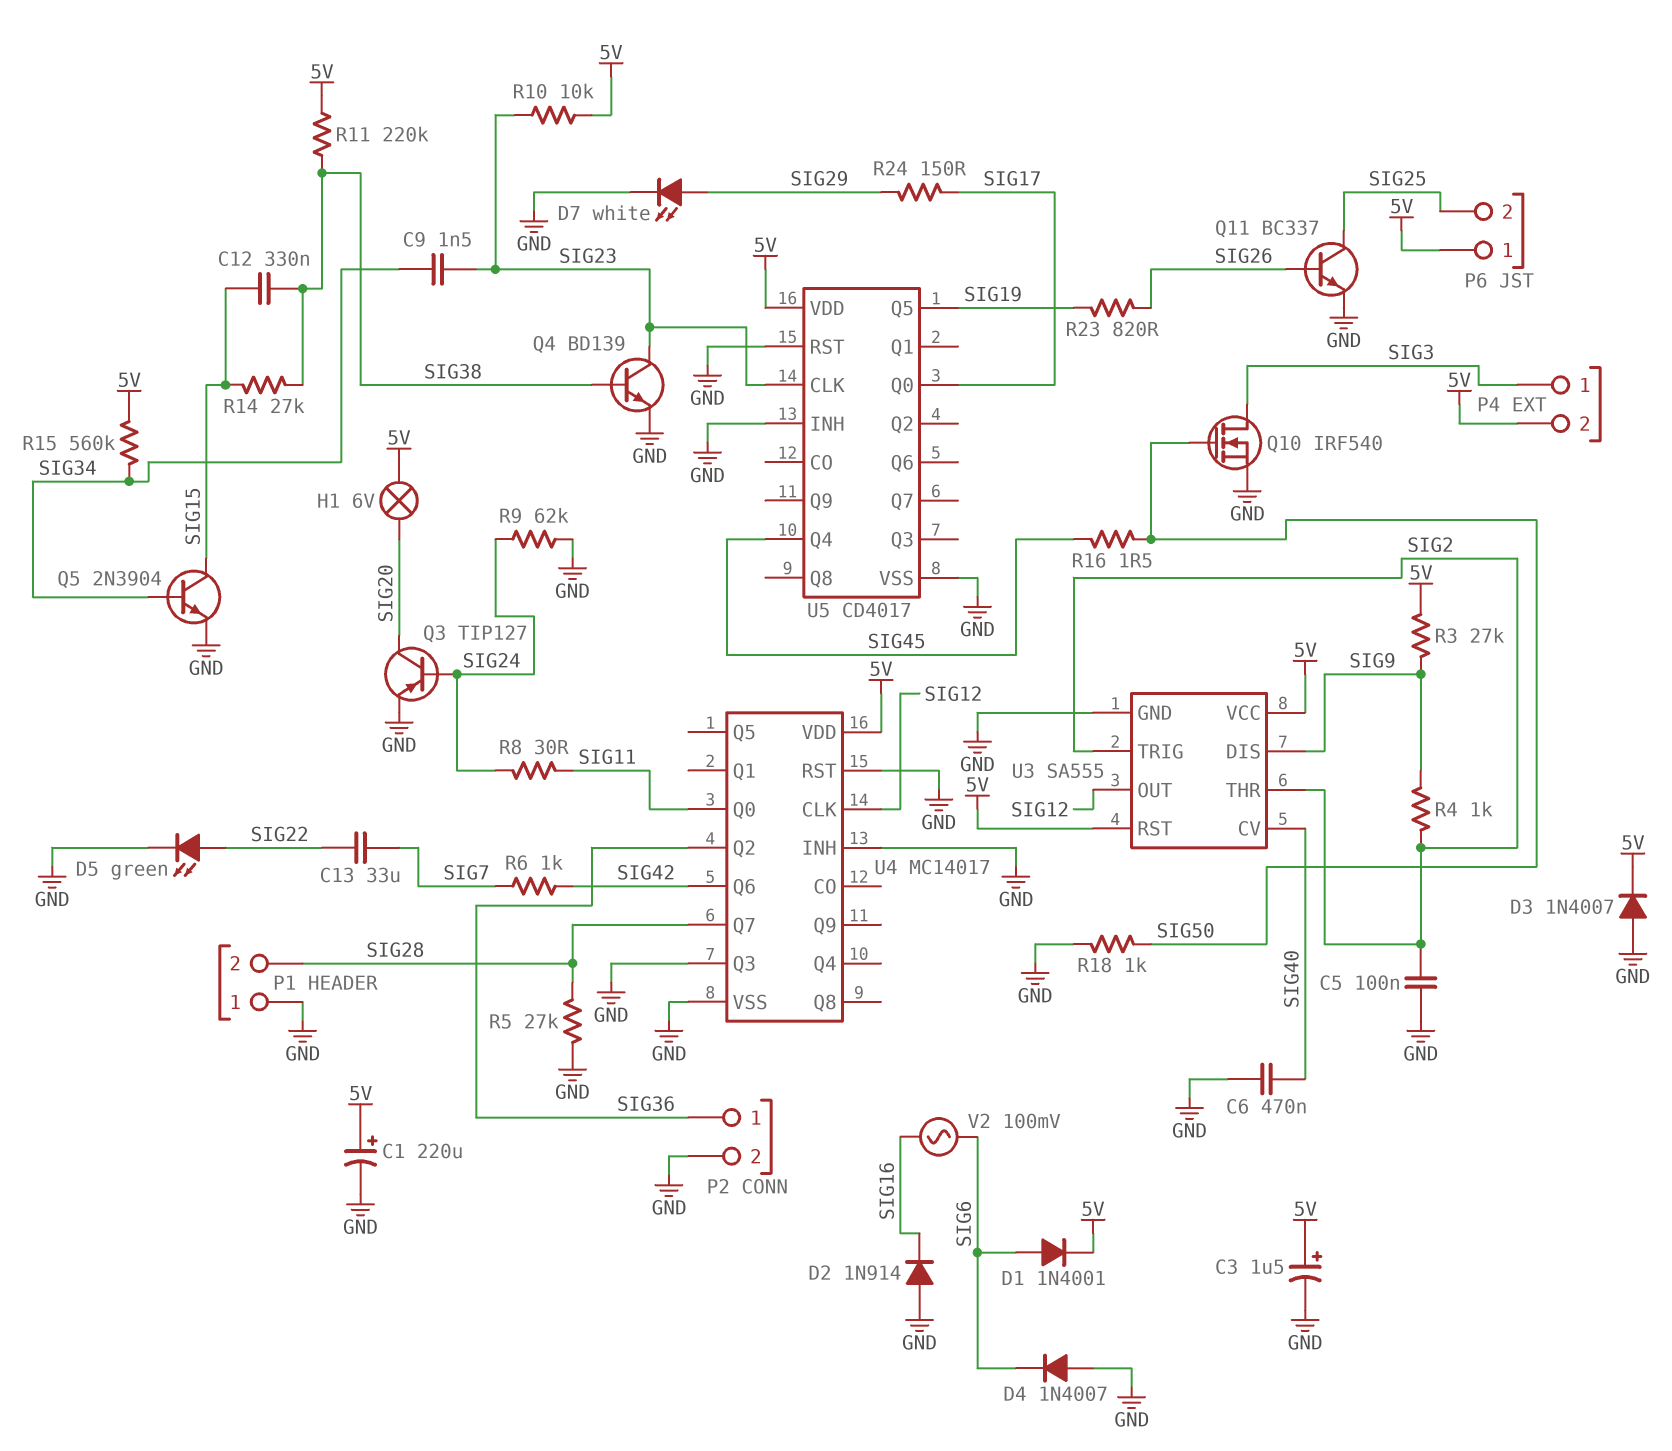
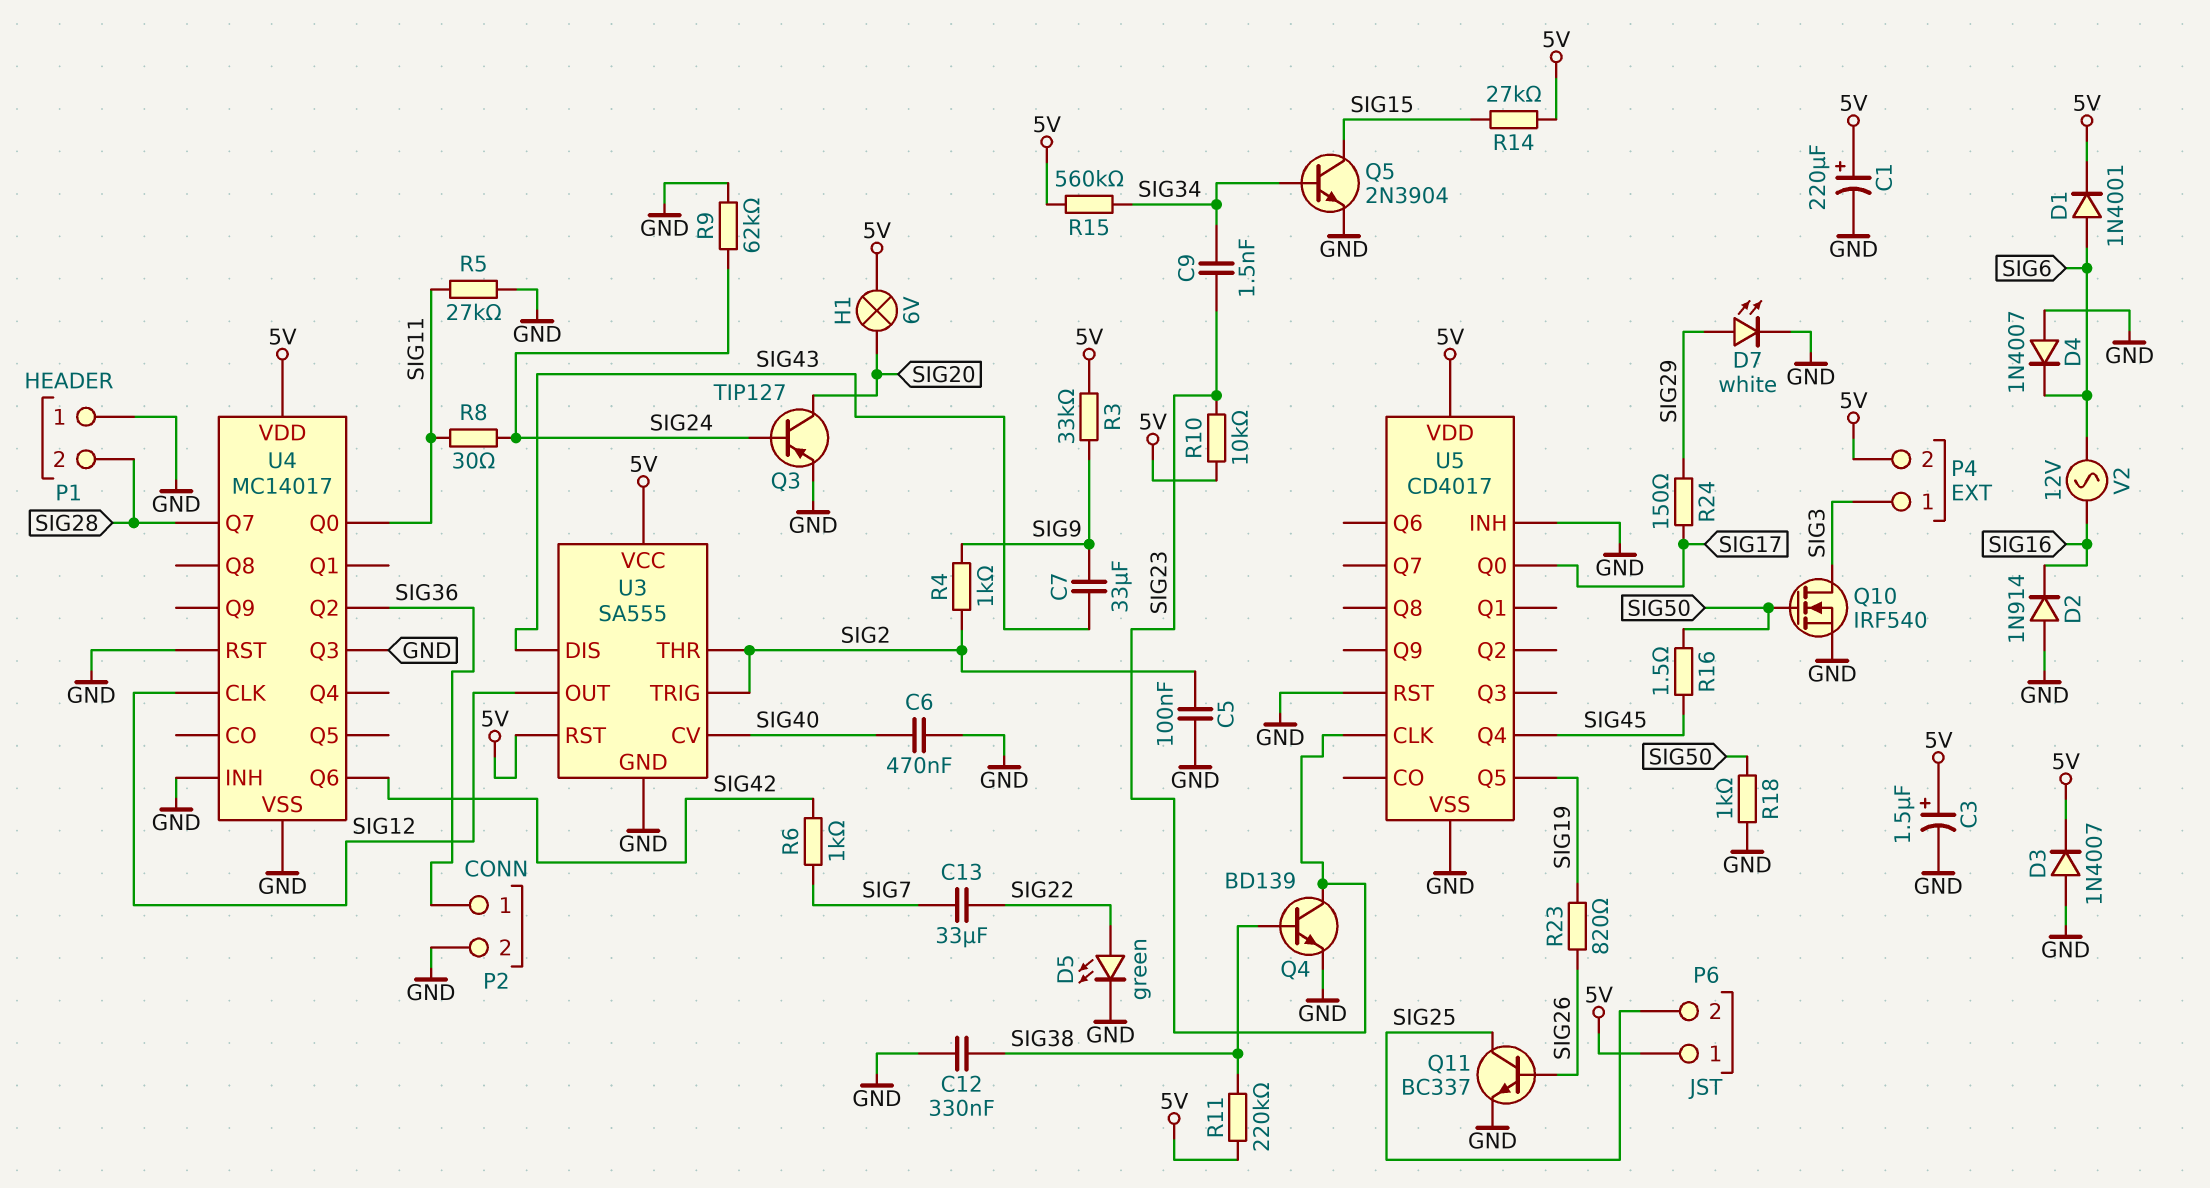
C7: none -> 33uF (SIG9, SIG43)
C12: 330nF (SIG15, SIG38) -> 330nF (GND, SIG38)
R3: 27k (5V, SIG9) -> 33k (5V, SIG9)
R5: 27k (GND, SIG28) -> 27k (GND, SIG11)
R14: 27k (SIG15, SIG38) -> 27k (5V, SIG15)
U3 pin DIS: SIG9 -> SIG43
V2: AC 100mV (SIG6, SIG16) -> AC 12V (SIG6, SIG16)

